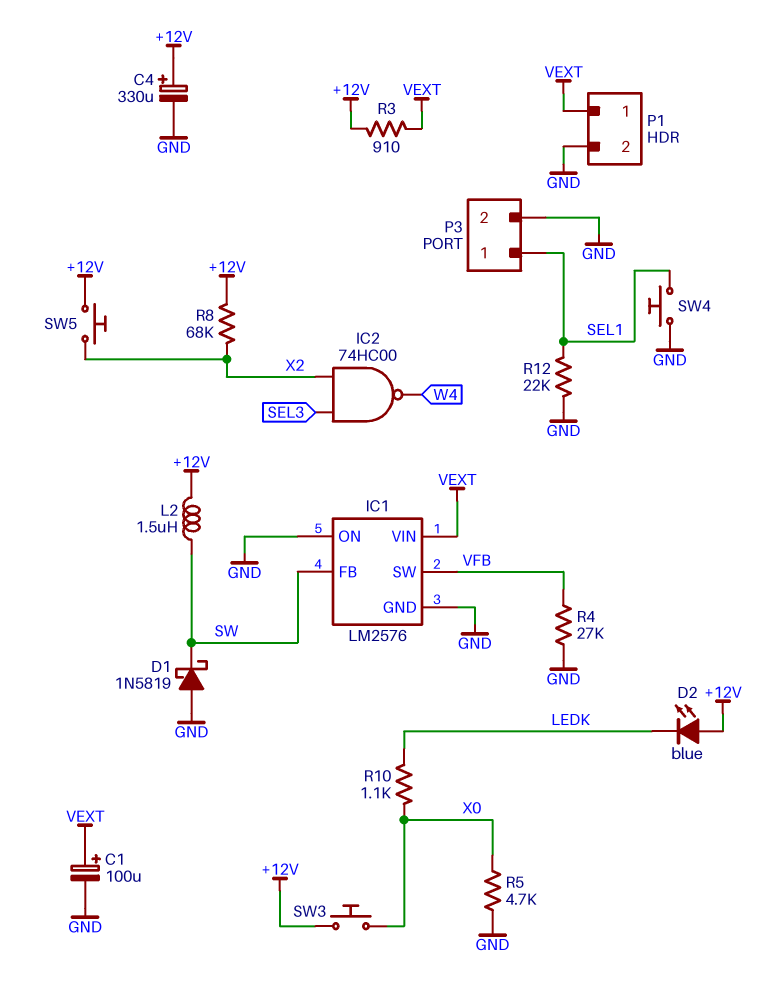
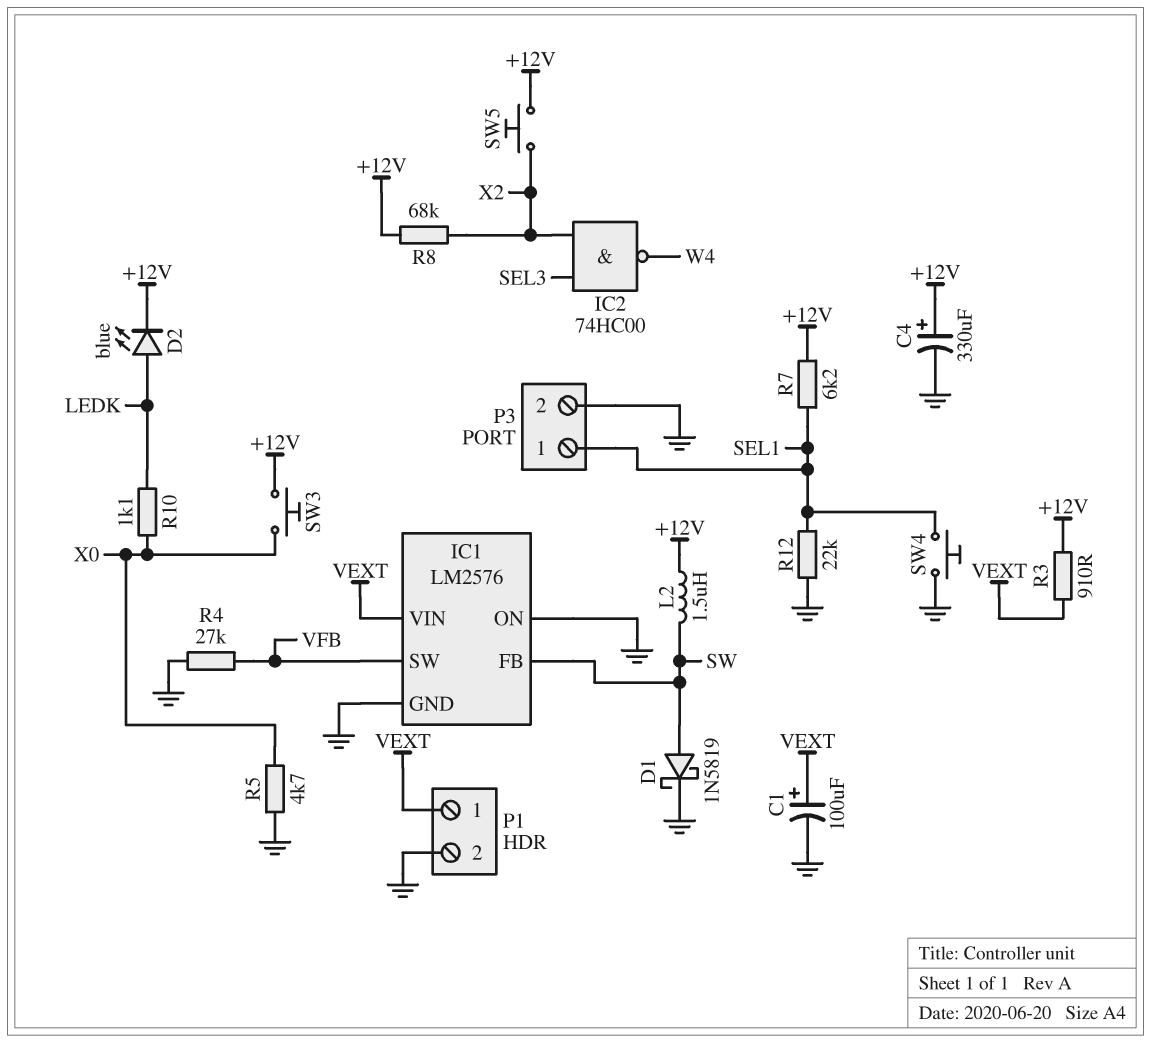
D1: schottky 1N5819 (A GND, K SW) -> schottky 1N5819 (A SW, K GND)
D2: LED blue (A +12V, K LEDK) -> LED blue (A LEDK, K +12V)
R7: none -> 6.2k (+12V, SEL1)

